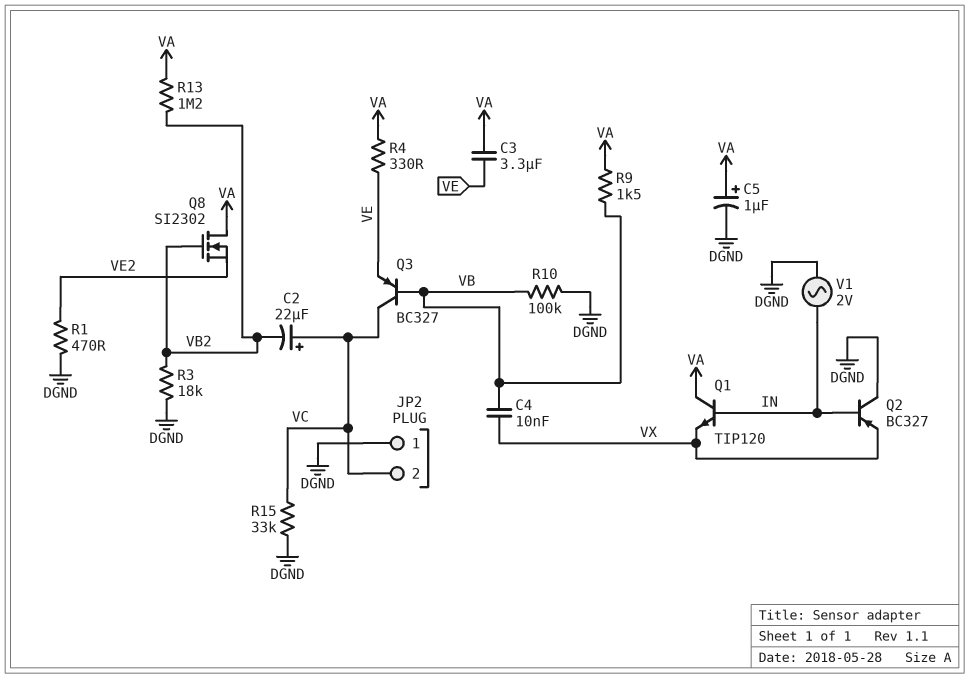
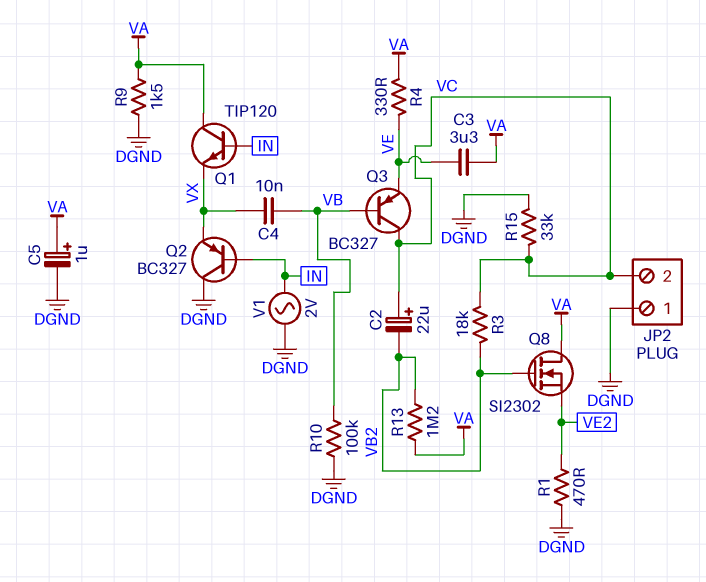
R3: 18k (DGND, VB2) -> 18k (VB2, VC)
R9: 1.5k (VA, VB) -> 1.5k (DGND, VA)

